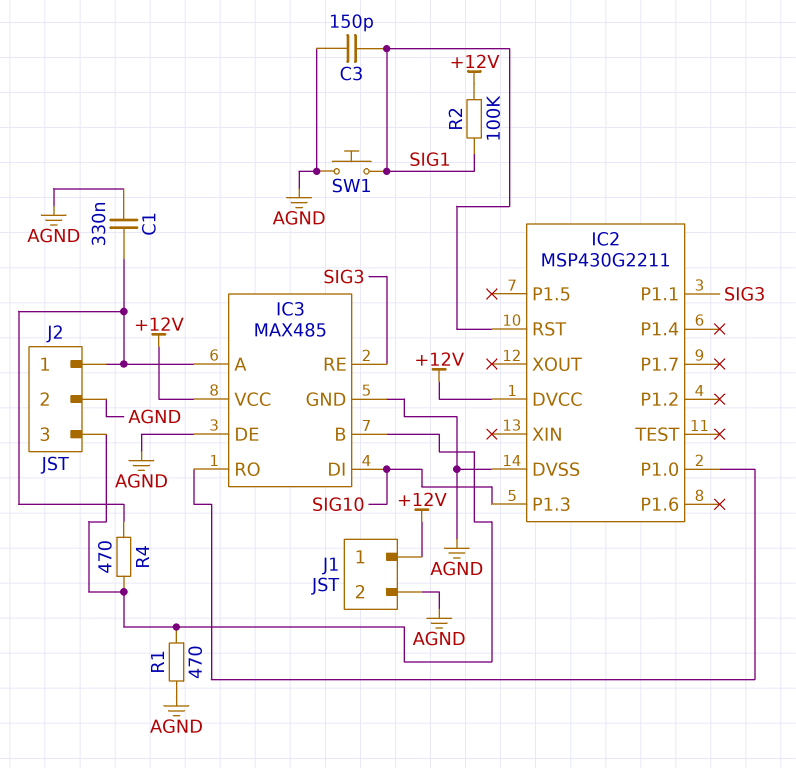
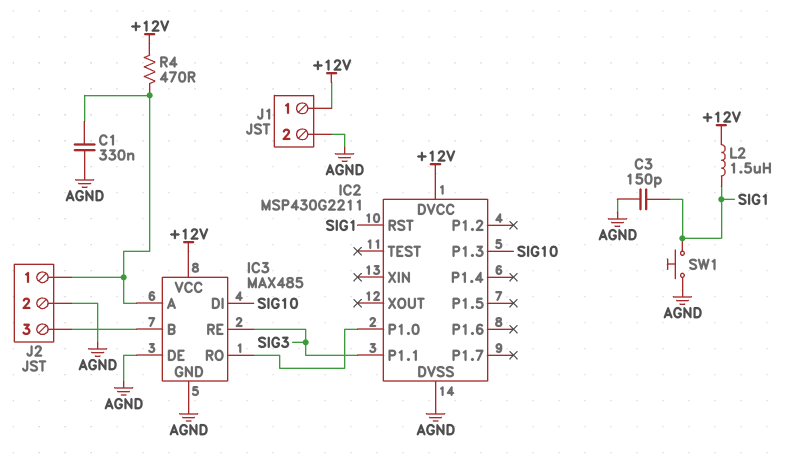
L2: none -> 1.5uH (+12V, SIG1)
R1: 470 (AGND, IC3/B) -> none
R2: 100k (+12V, SIG1) -> none
R4: 470 (IC3/A, IC3/B) -> 470 (+12V, IC3/A)

